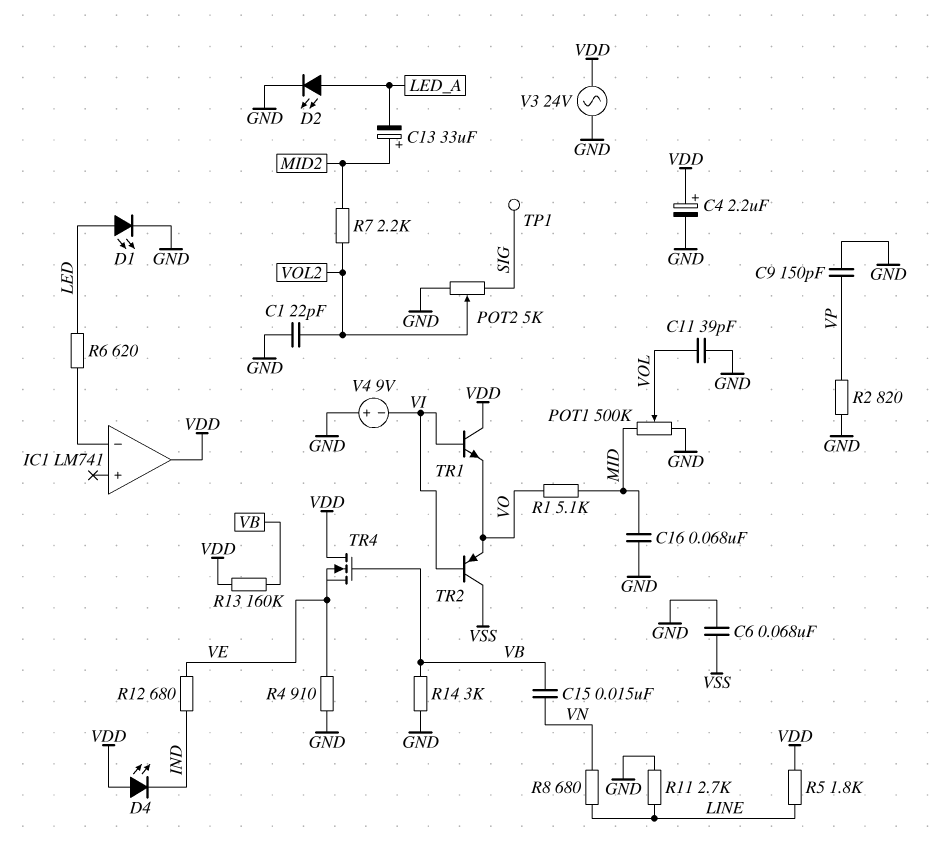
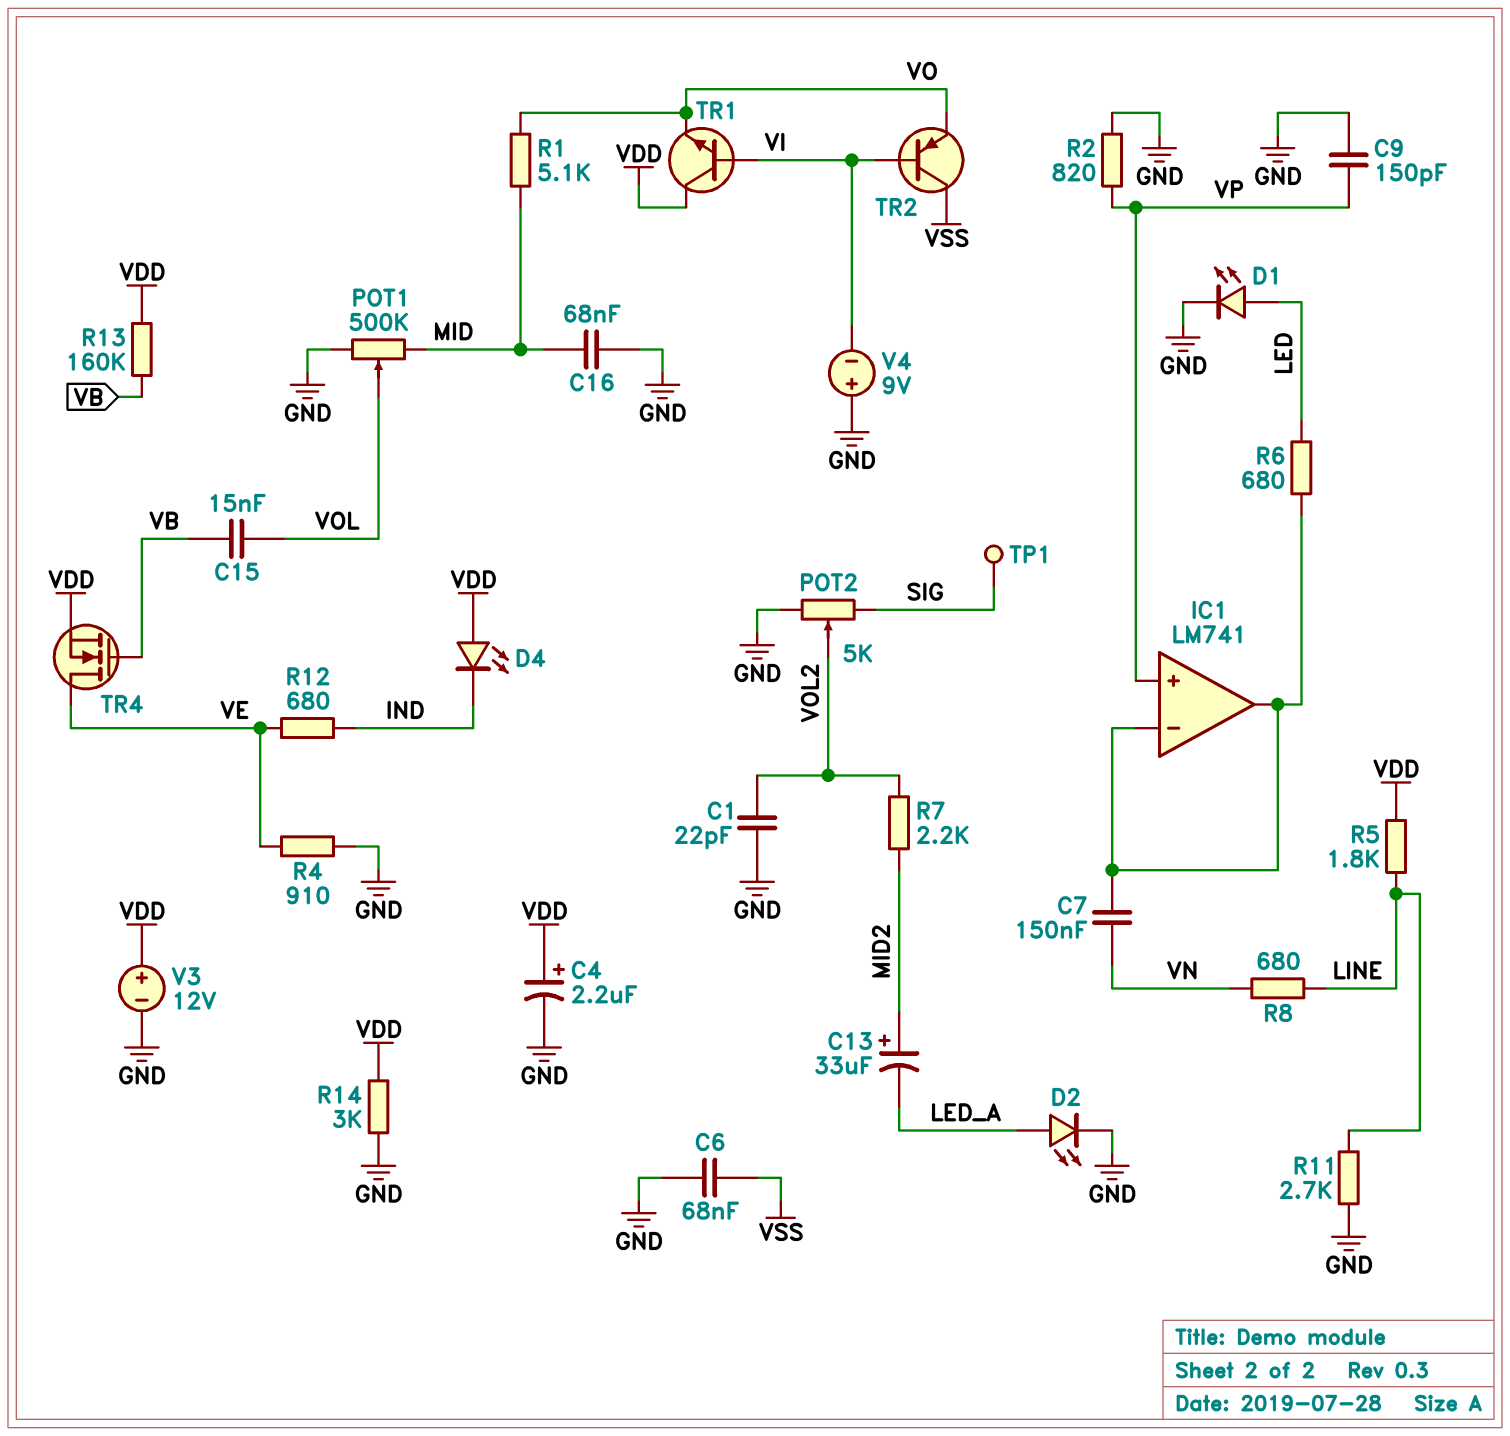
C7: none -> 150nF (IC1/in-, VN)
C11: 39pF (GND, VOL) -> none
C15: 15nF (VB, VN) -> 15nF (VB, VOL)
IC1 pin in+: none -> VP
IC1 pin out: VDD -> IC1/in-
R6: 620 (IC1/in-, LED) -> 680 (IC1/in-, LED)
R14: 3k (GND, VB) -> 3k (GND, VDD)
TR4: NMOS (G VB, D VDD, S VE) -> NMOS (G VB, D VE, S VDD)
V3: AC 24V (GND, VDD) -> 12V (plus VDD, minus GND)

